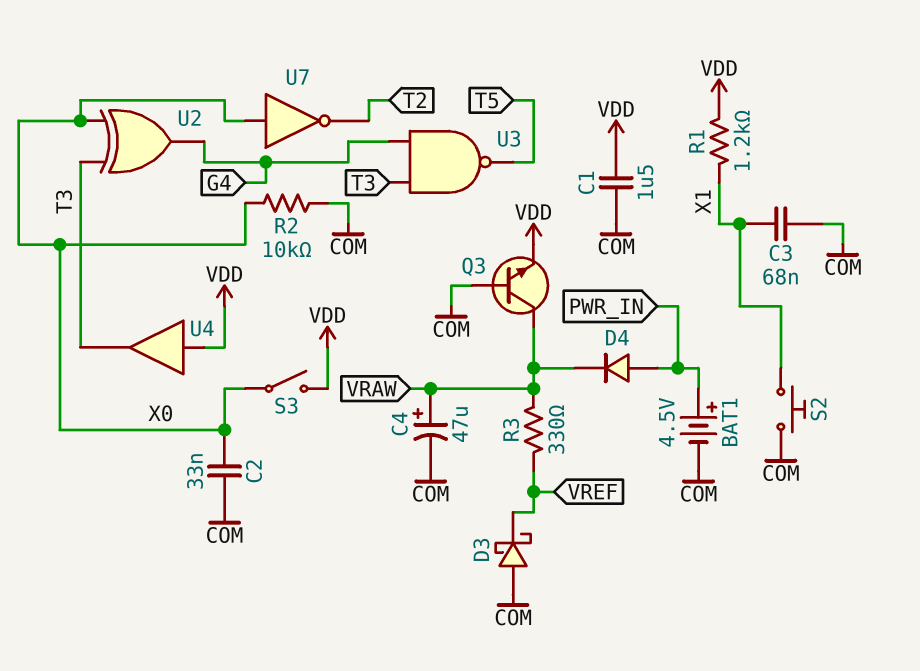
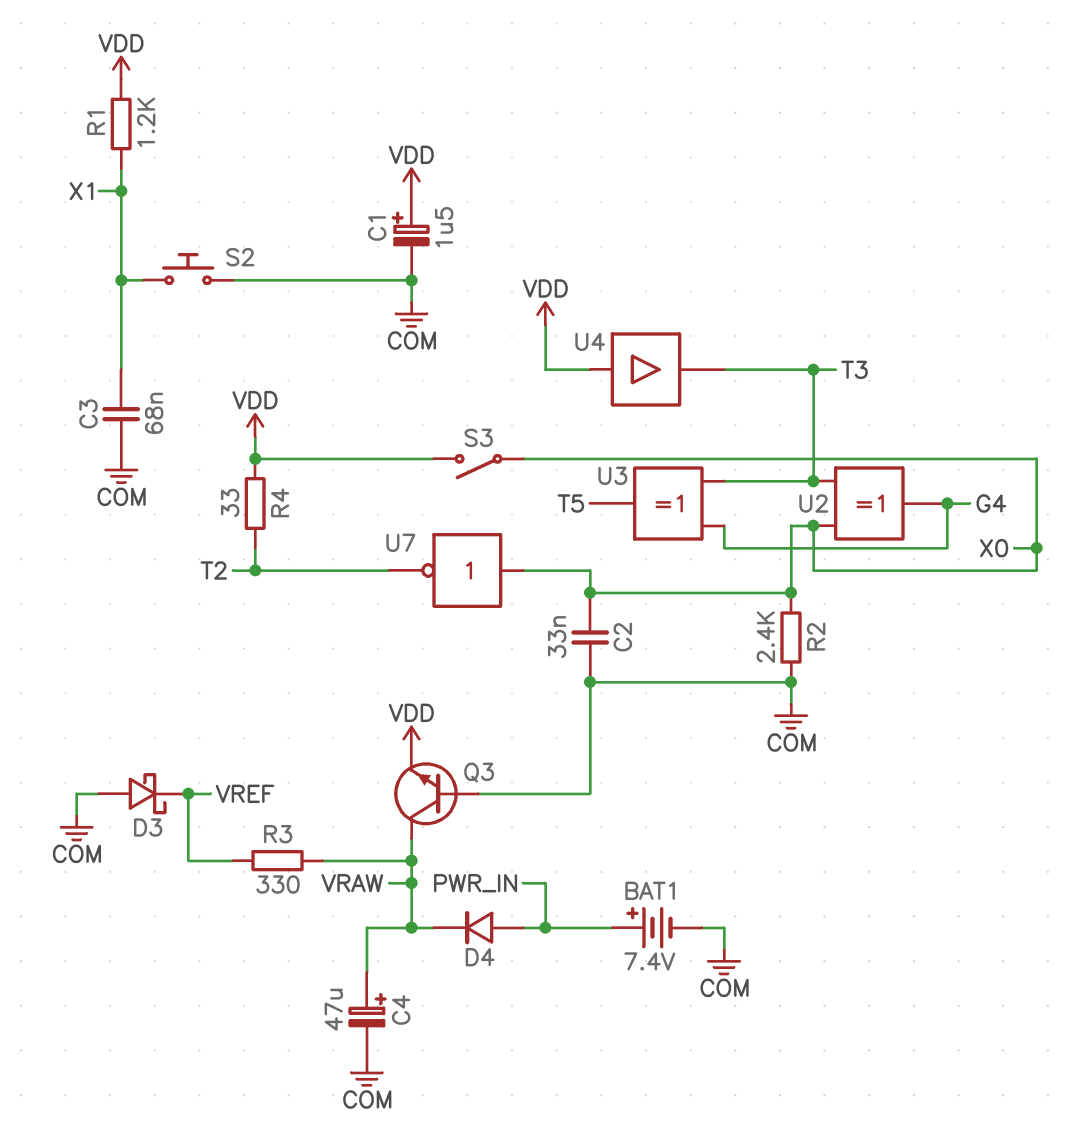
BAT1: 4.5V (plus PWR_IN, minus COM) -> 7.4V (plus PWR_IN, minus COM)
C1: 1.5uF (COM, VDD) -> 1.5uF (plus VDD, minus COM)
R2: 10k (COM, X0) -> 2.4k (COM, X0)
R4: none -> 33 (T2, VDD)
U3: NAND (in G4, in T3, out T5) -> XOR (in G4, in T3, out T5)

